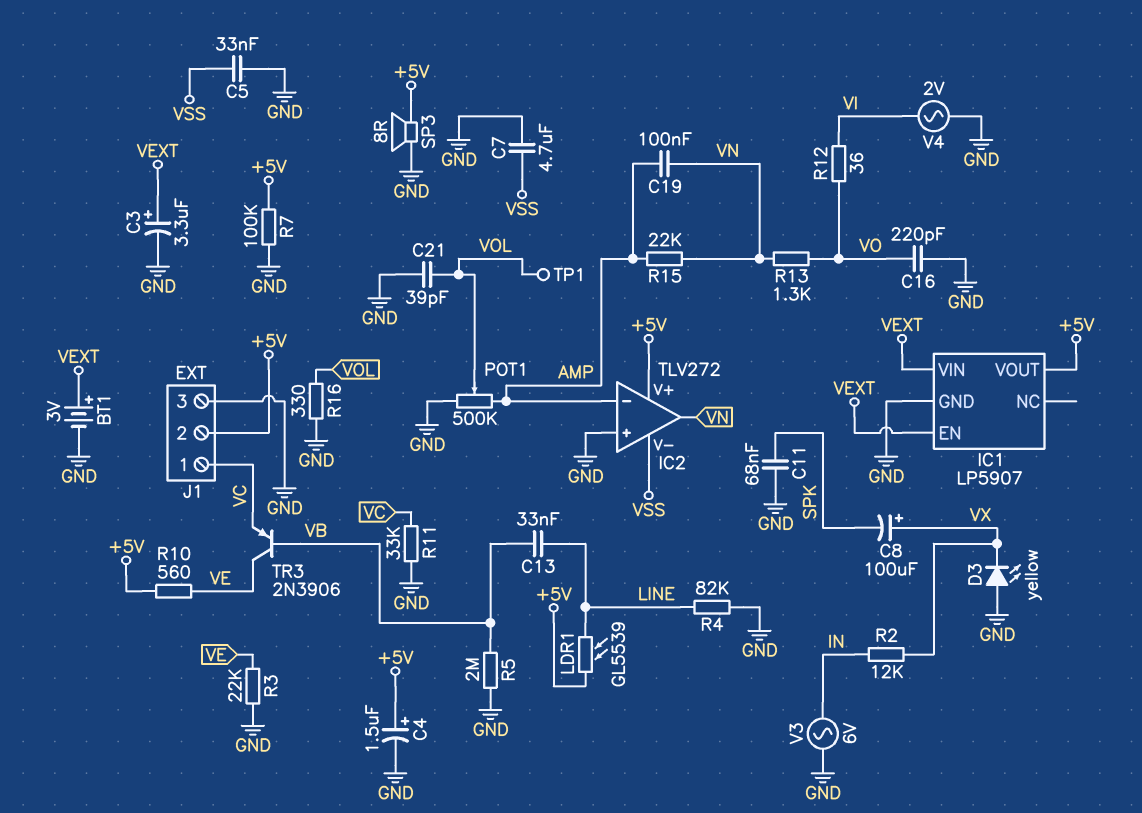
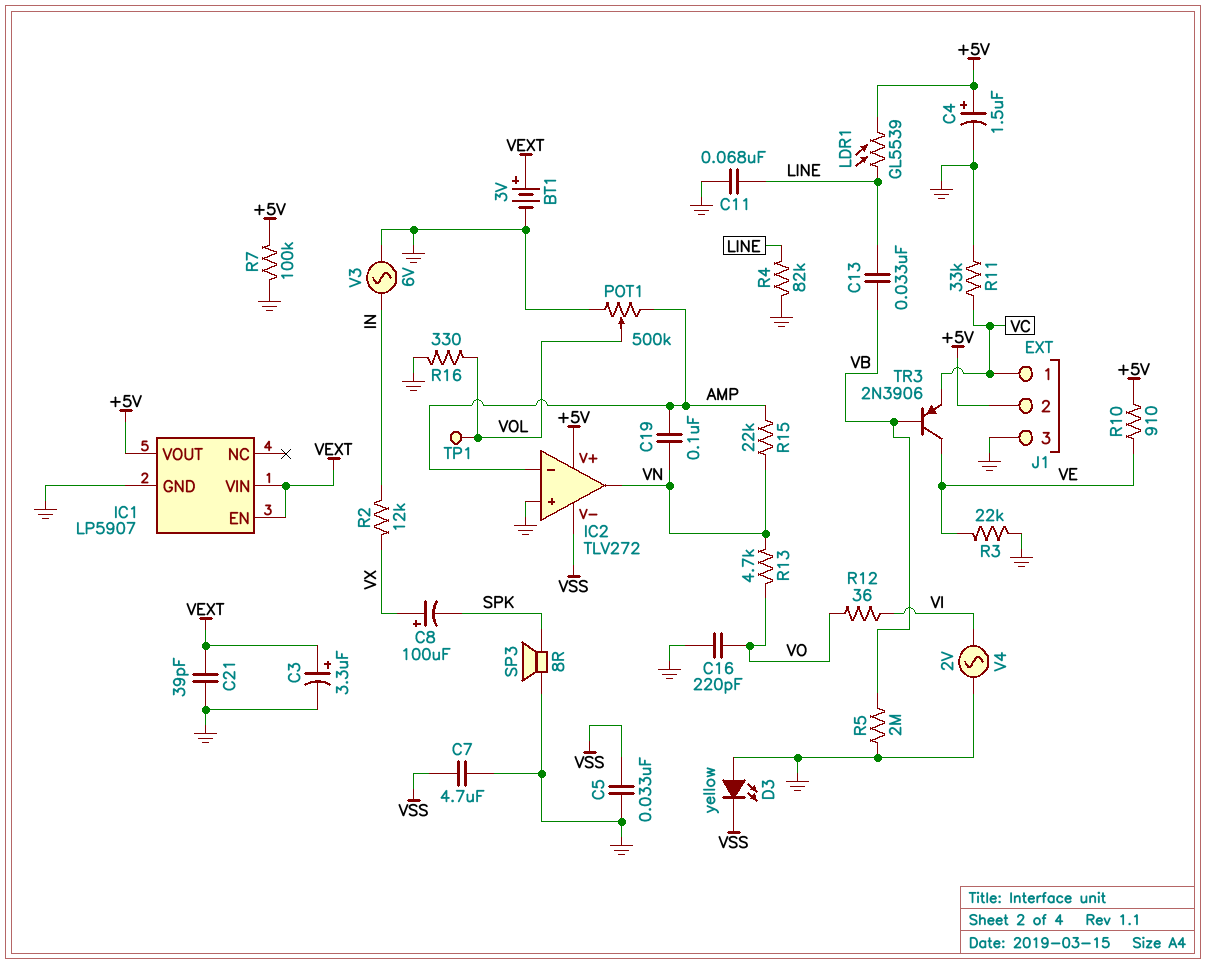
C11: 68nF (GND, SPK) -> 68nF (GND, LINE)
C21: 39pF (GND, VOL) -> 39pF (GND, VEXT)
D3: LED yellow (A GND, K VX) -> LED yellow (A GND, K VSS)
R10: 560 (+5V, VE) -> 910 (+5V, VE)
R13: 1.3k (VN, VO) -> 4.7k (VN, VO)
SP3: speaker 8R (+5V, GND) -> speaker 8R (GND, SPK)

